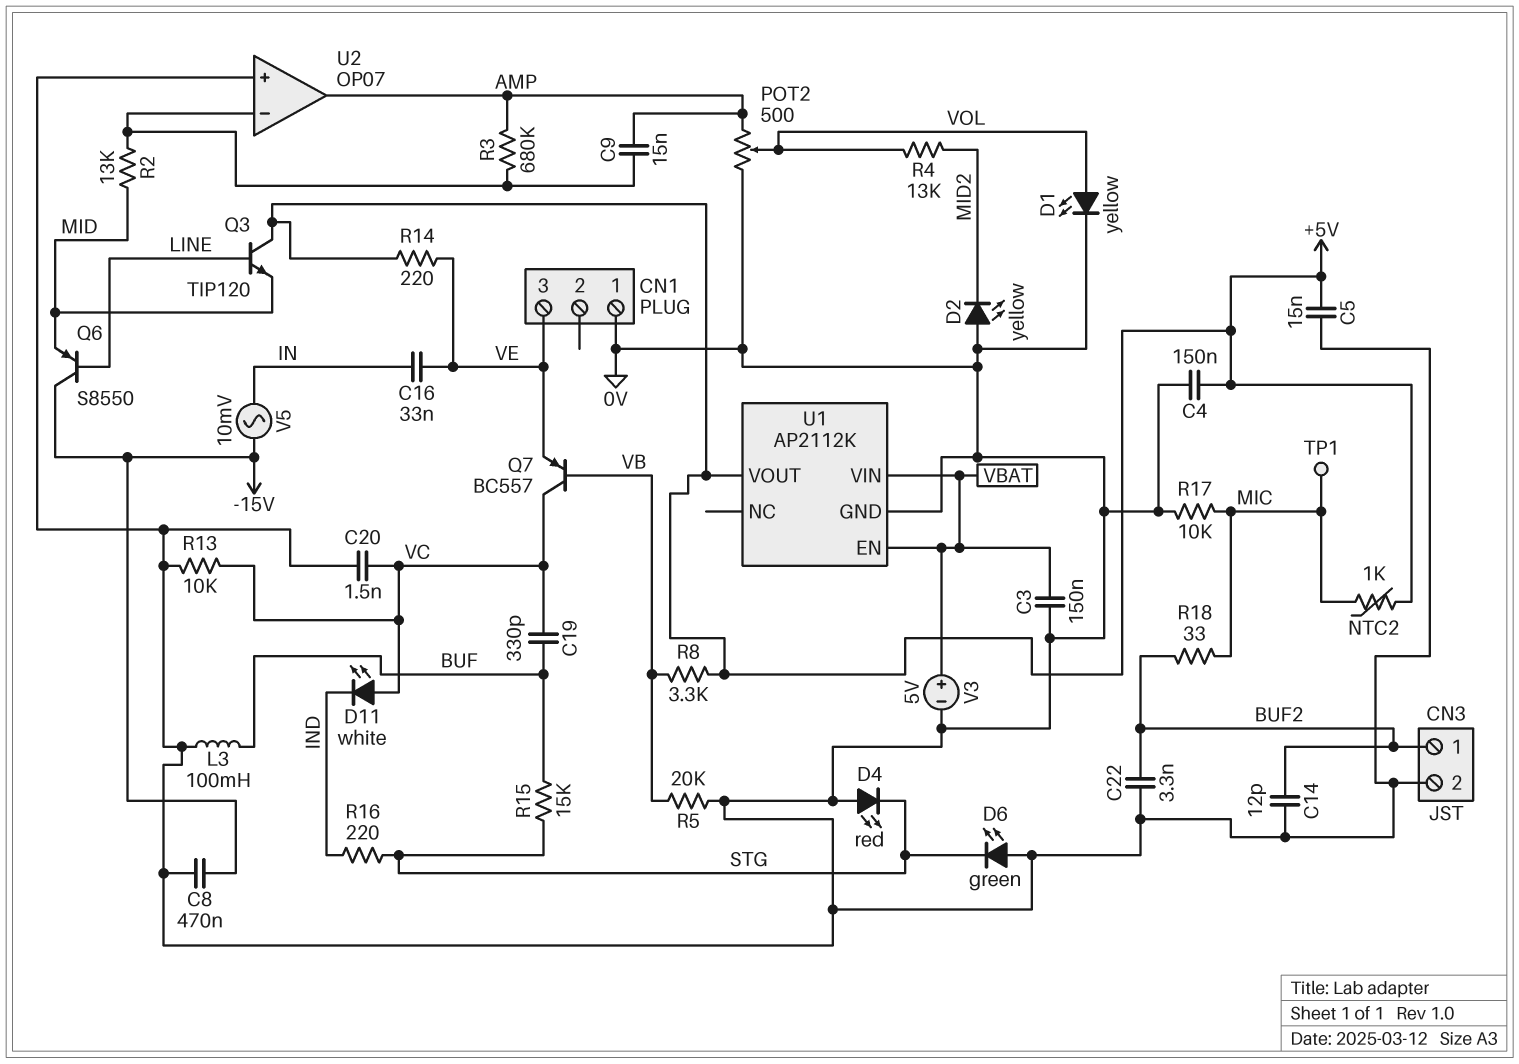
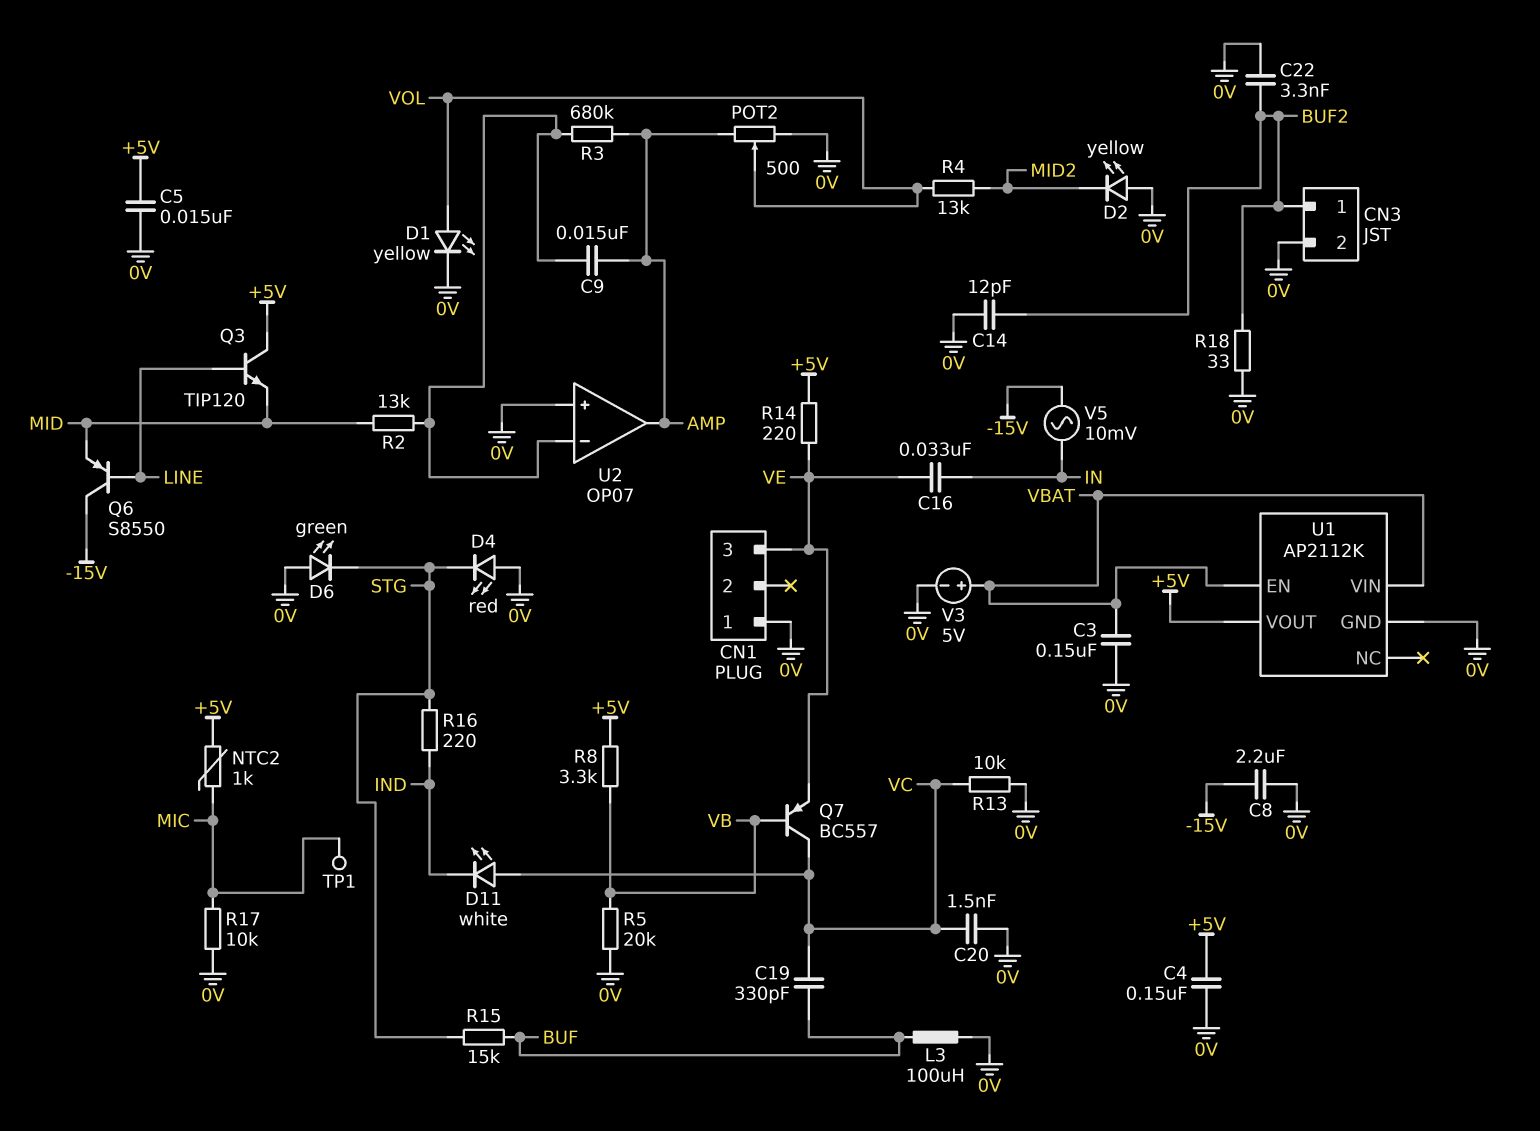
C8: 470nF (-15V, 0V) -> 2.2uF (-15V, 0V)
L3: 100mH (0V, BUF) -> 100uH (0V, BUF)
R18: 33 (BUF2, MIC) -> 33 (0V, BUF2)

